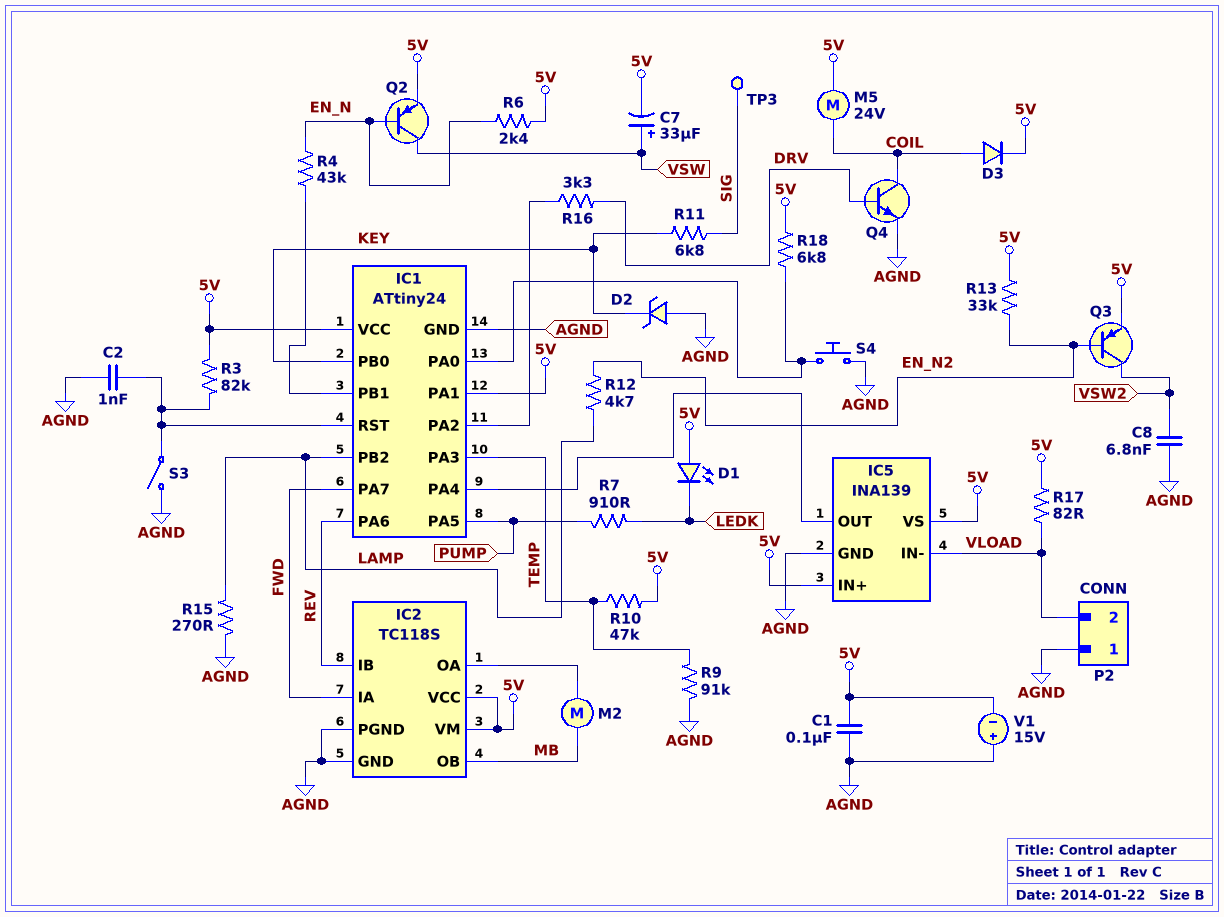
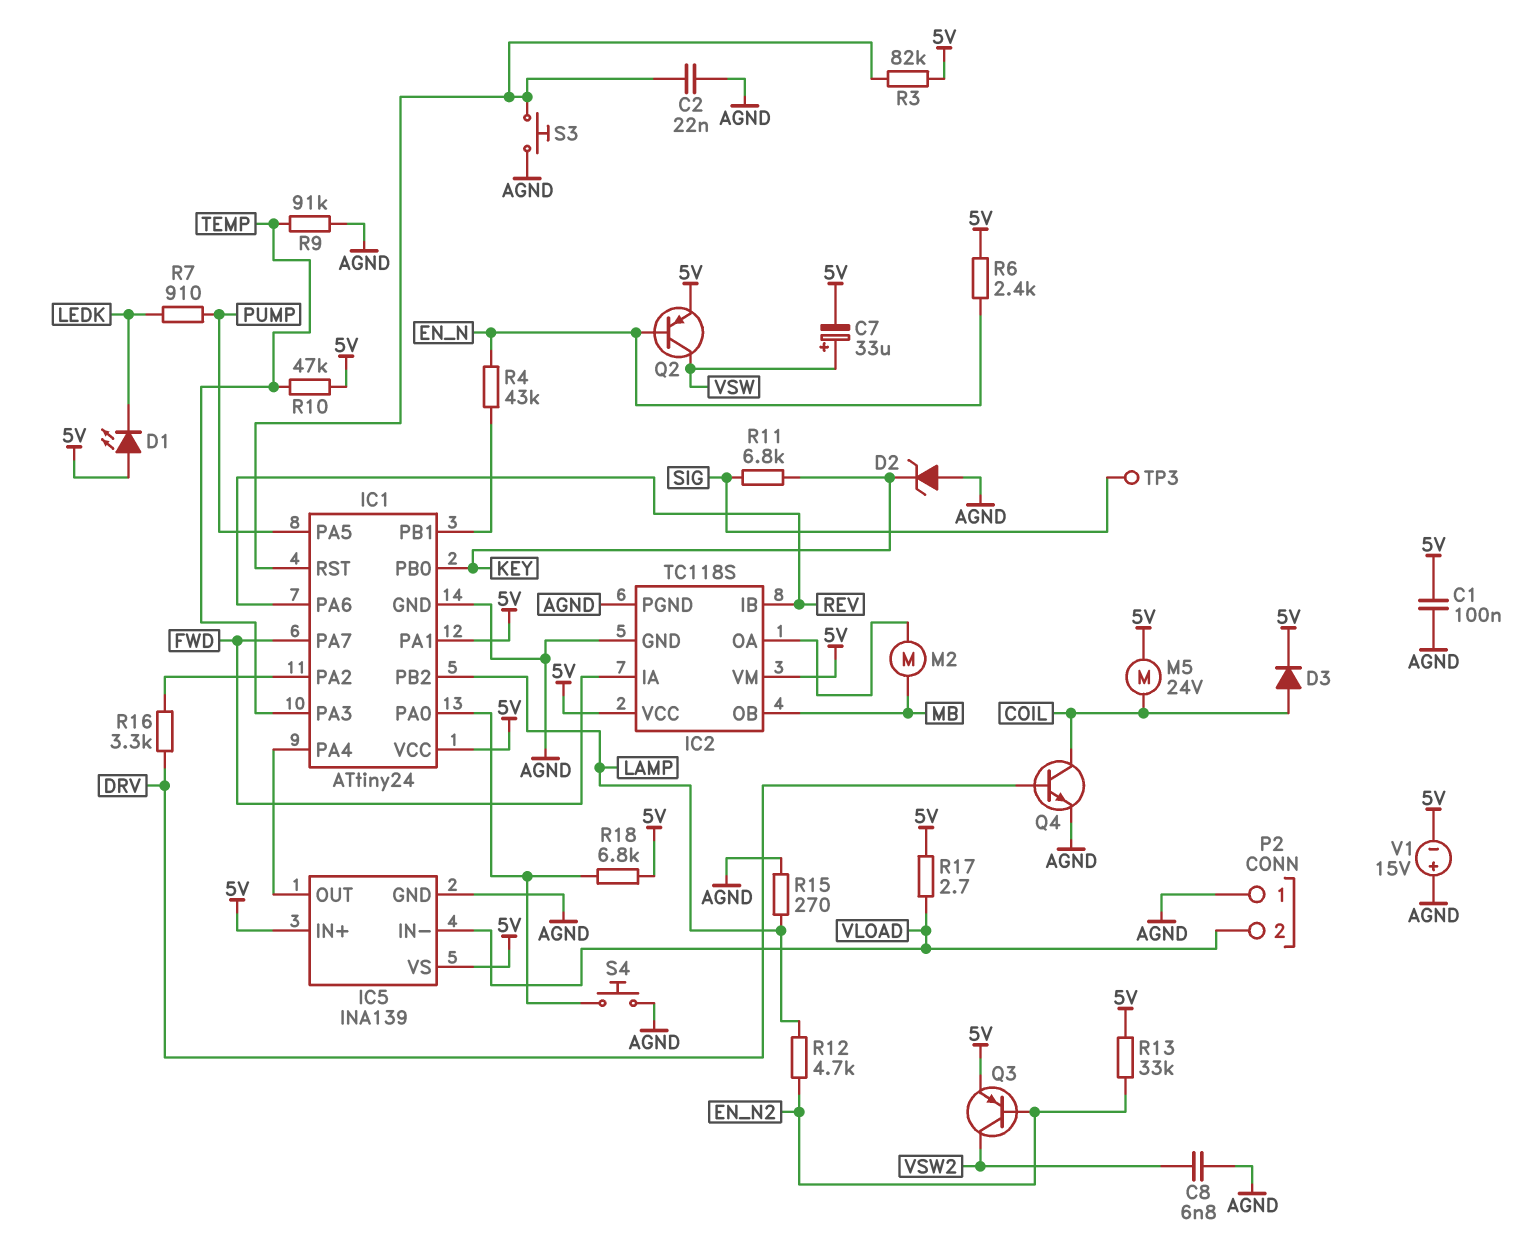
C2: 1nF (AGND, IC1/RST) -> 22nF (AGND, IC1/RST)
R17: 82 (5V, VLOAD) -> 2.7 (5V, VLOAD)
S3: switch (AGND, IC1/RST) -> button (AGND, IC1/RST)

